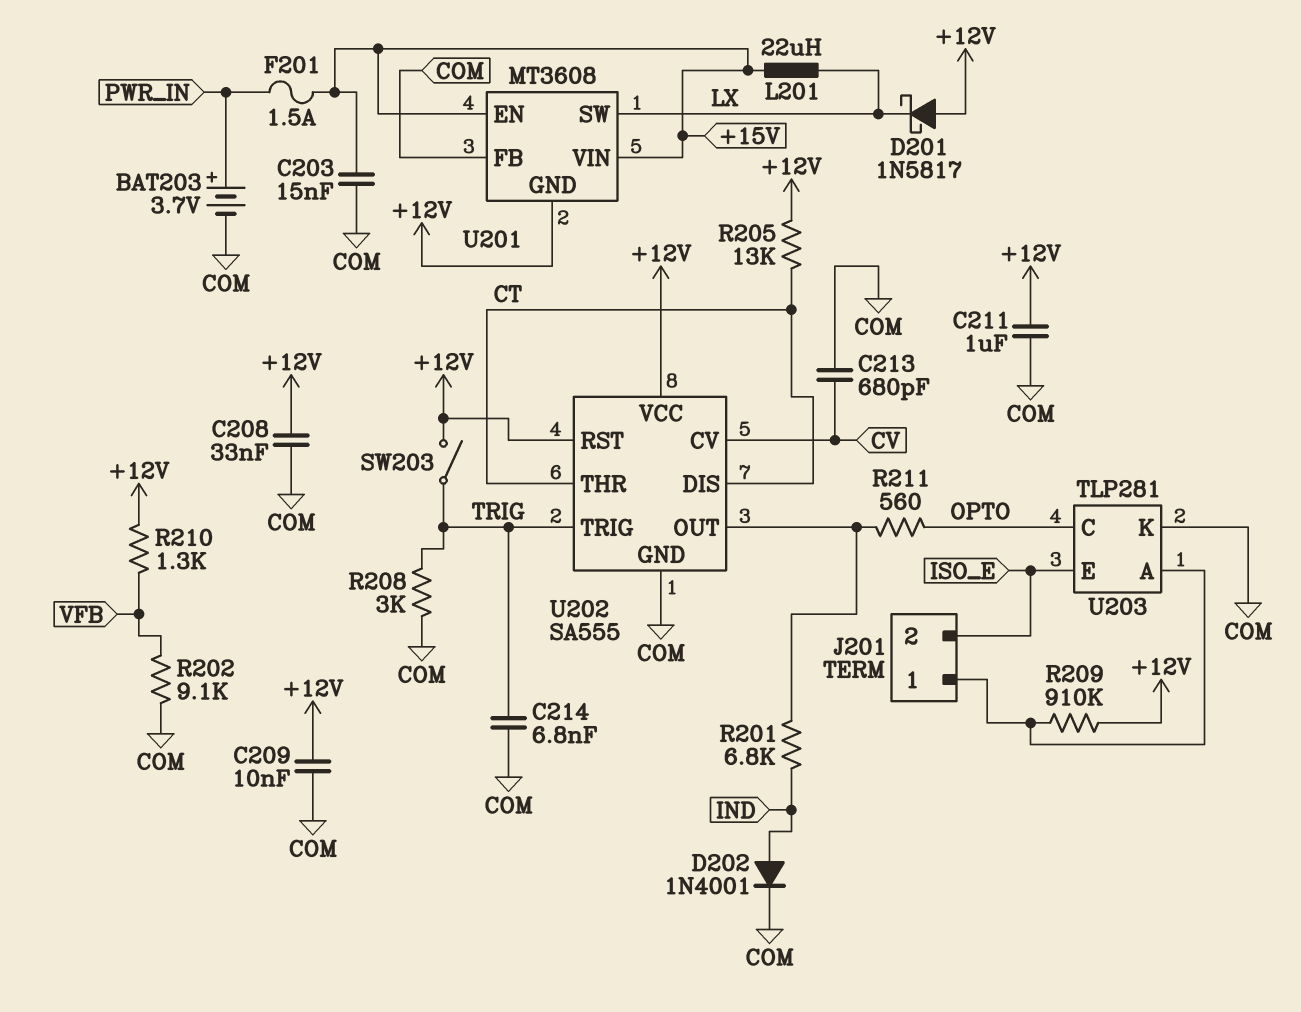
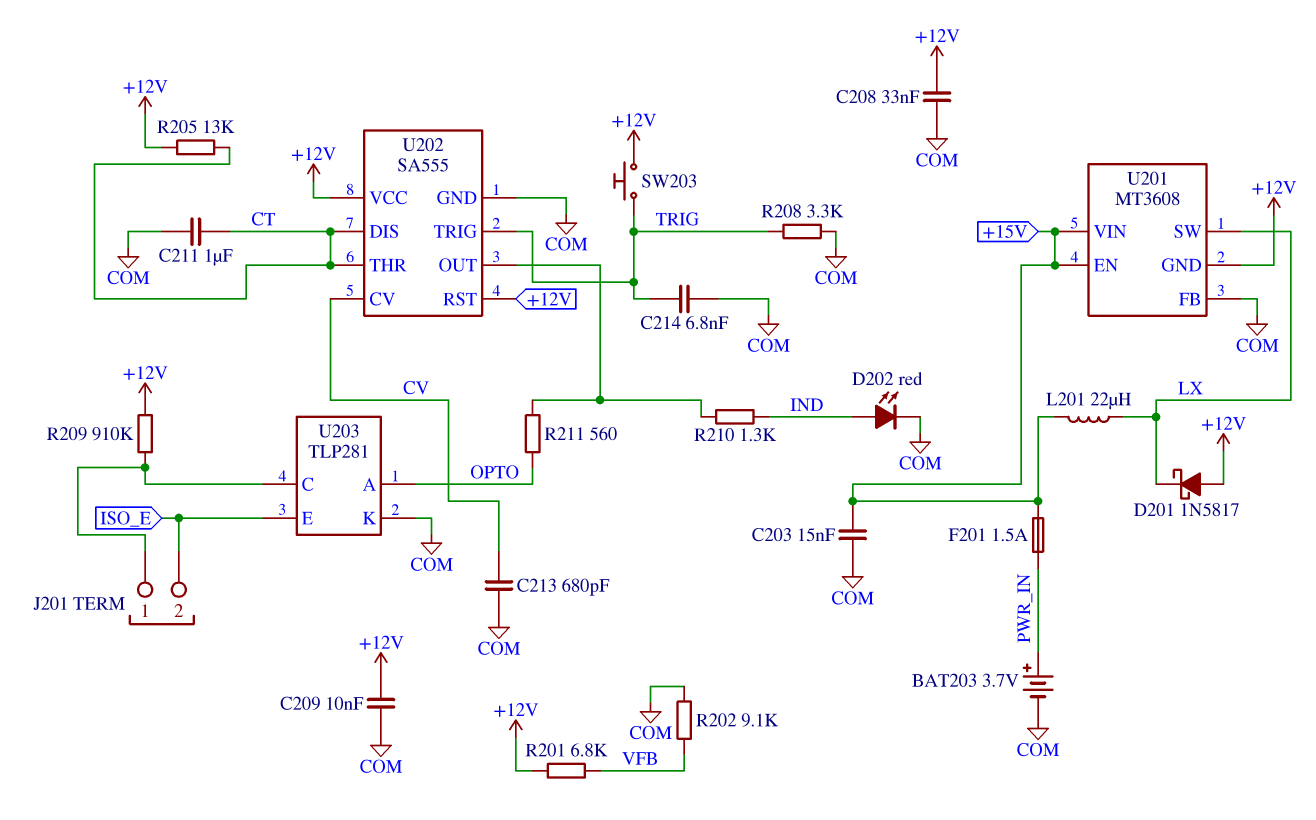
C211: 1uF (+12V, COM) -> 1uF (COM, CT)
D202: diode 1N4001 (A IND, K COM) -> LED red (A IND, K COM)
R201: 6.8k (IND, U202/OUT) -> 6.8k (+12V, VFB)
R208: 3k (COM, TRIG) -> 3.3k (COM, TRIG)
R210: 1.3k (+12V, VFB) -> 1.3k (IND, U202/OUT)
SW203: switch (+12V, TRIG) -> button (+12V, TRIG)
U203 pin A: J201/1 -> OPTO
U203 pin C: OPTO -> J201/1

